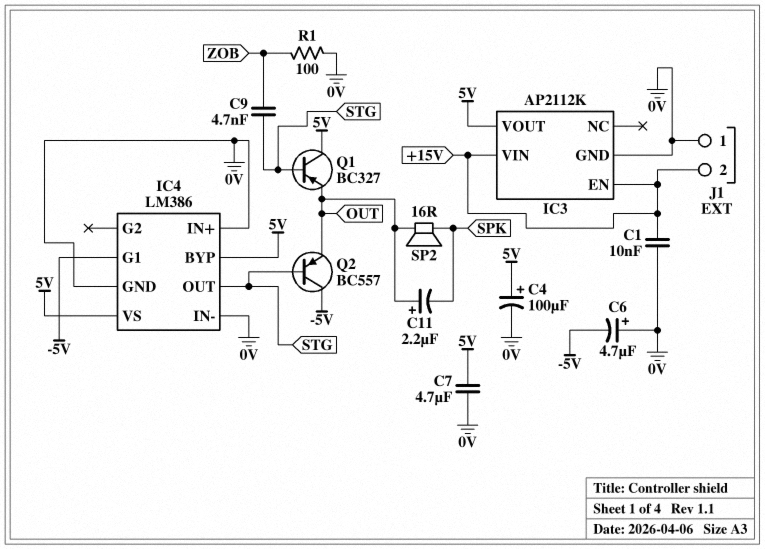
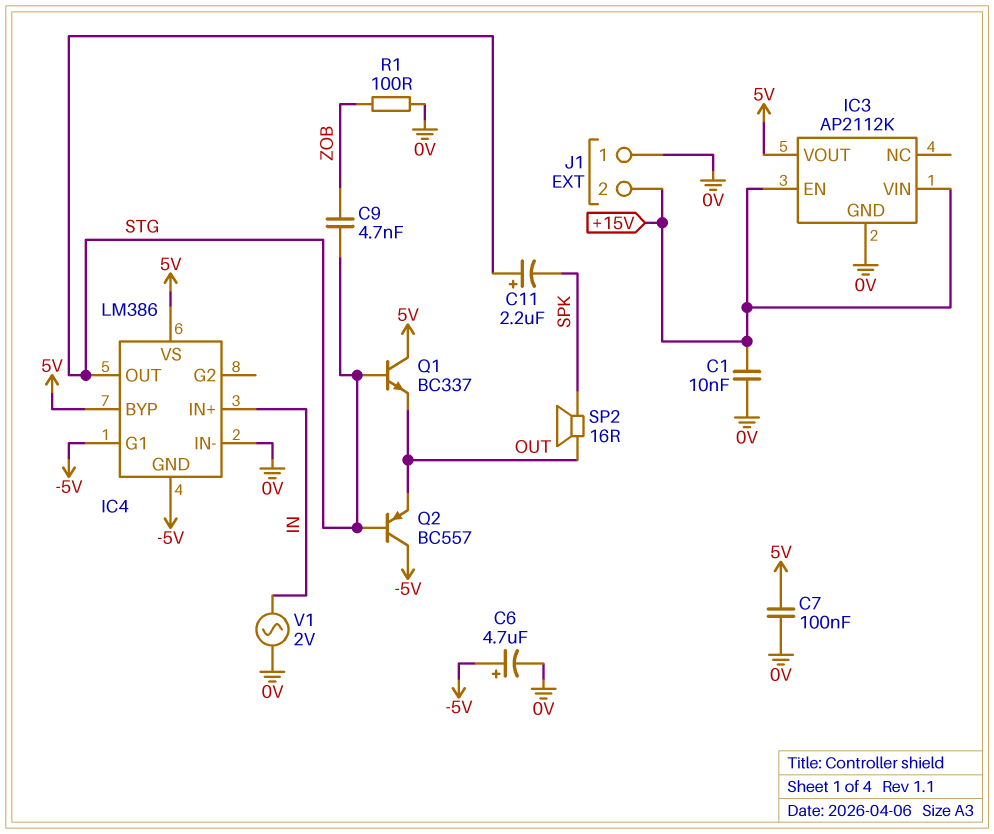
C4: 100uF (plus 5V, minus 0V) -> none
C6: 4.7uF (plus 0V, minus -5V) -> 4.7uF (plus -5V, minus 0V)
C7: 4.7uF (0V, 5V) -> 100nF (0V, 5V)
C11: 2.2uF (plus OUT, minus SPK) -> 2.2uF (plus STG, minus SPK)
IC4 pin GND: 0V -> -5V
IC4 pin IN+: 0V -> IN
Q1: PNP BC327 (B STG, C 5V, E OUT) -> NPN BC337 (B STG, C 5V, E OUT)
V1: none -> AC 2V (0V, IN)

